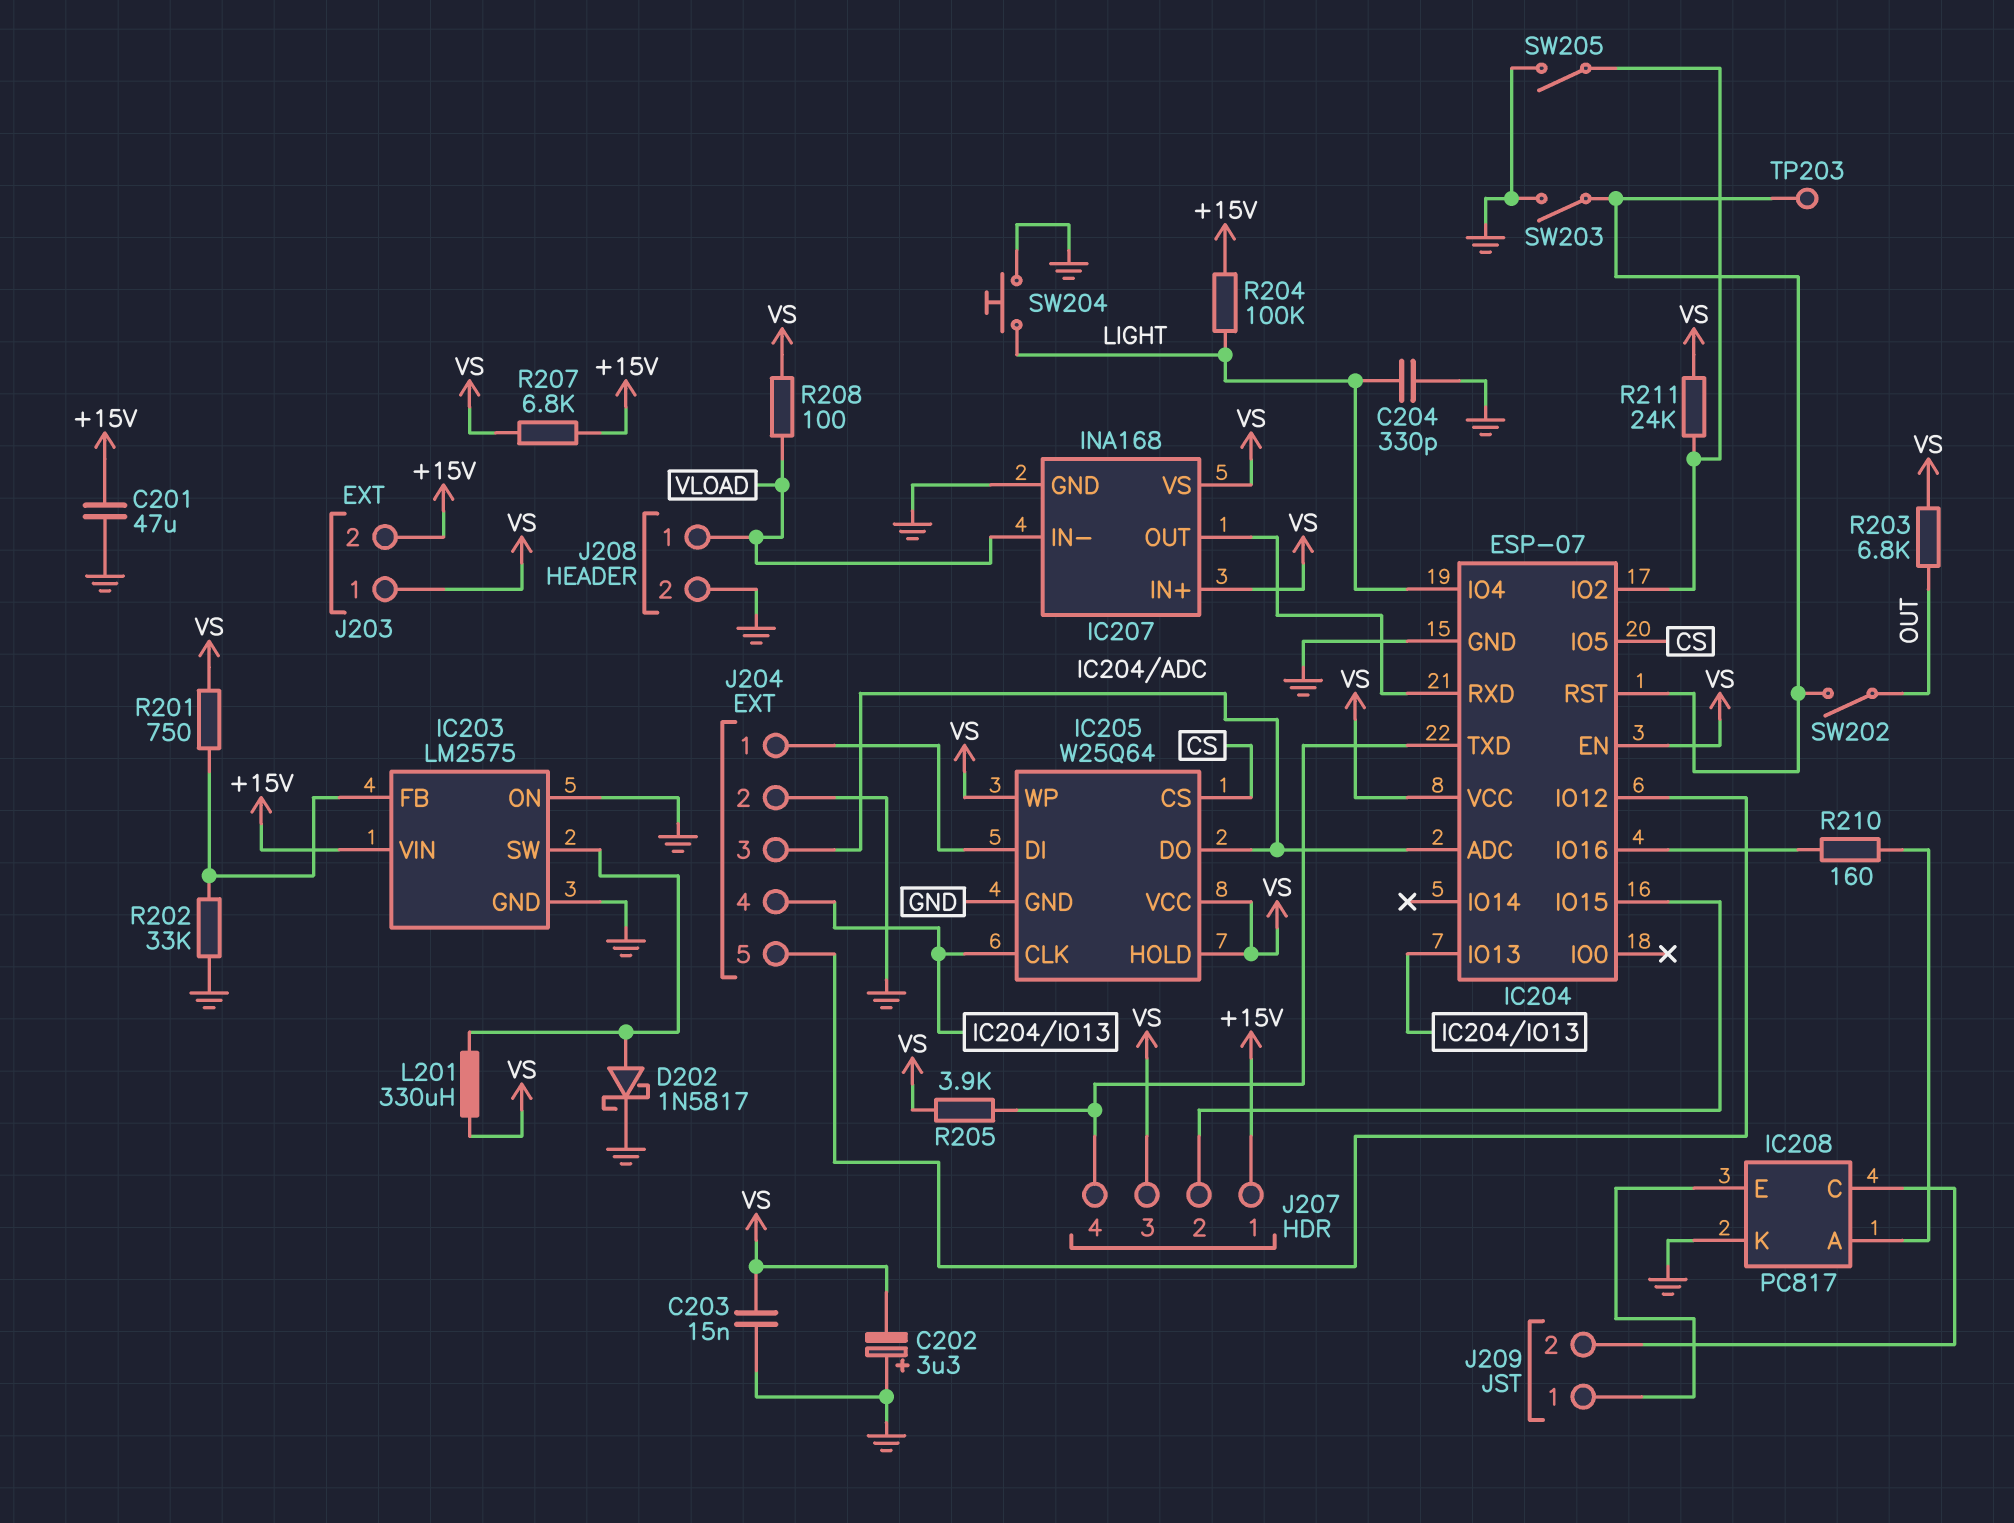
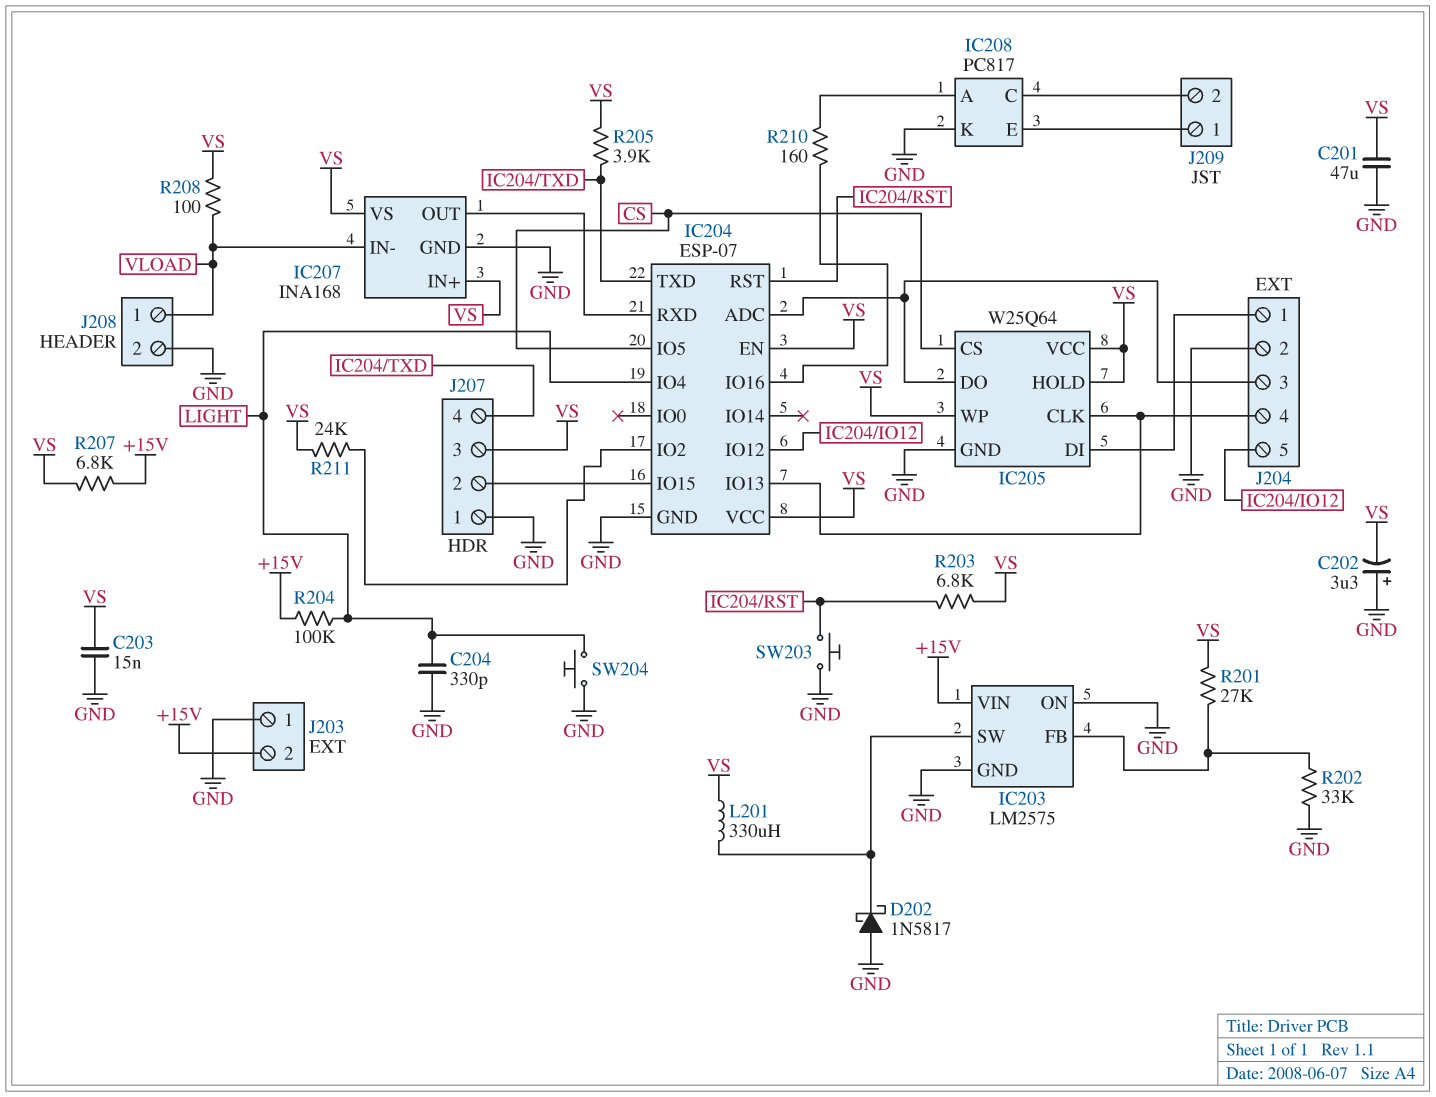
C201: 47uF (+15V, GND) -> 47uF (GND, VS)
D202: schottky 1N5817 (A IC203/SW, K GND) -> schottky 1N5817 (A GND, K IC203/SW)
J203 pin 1: VS -> GND
J207 pin 1: +15V -> GND
R201: 750 (IC203/FB, VS) -> 27k (IC203/FB, VS)
R203: 6.8k (OUT, VS) -> 6.8k (IC204/RST, VS)
SW202: switch (IC204/RST, OUT) -> none
SW203: switch (GND, IC204/RST) -> button (GND, IC204/RST)
SW205: switch (GND, IC204/IO2) -> none
TP203: test point (IC204/RST) -> none

